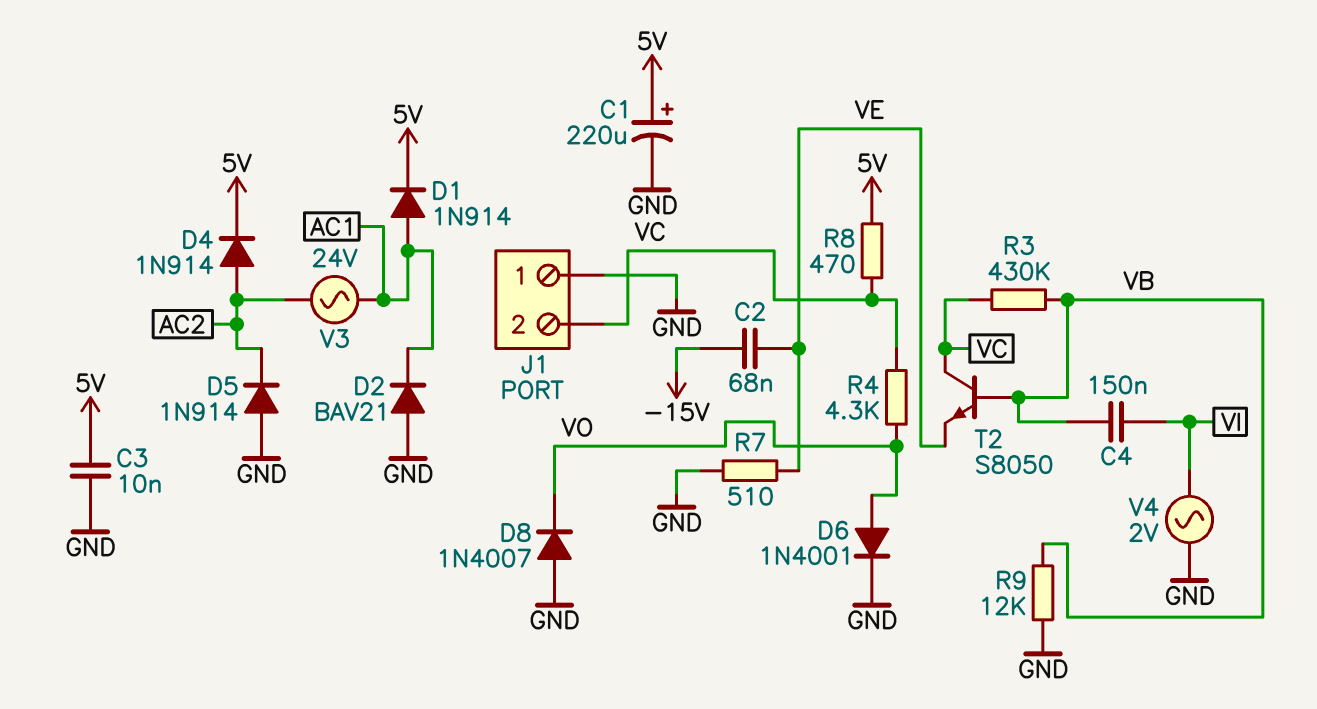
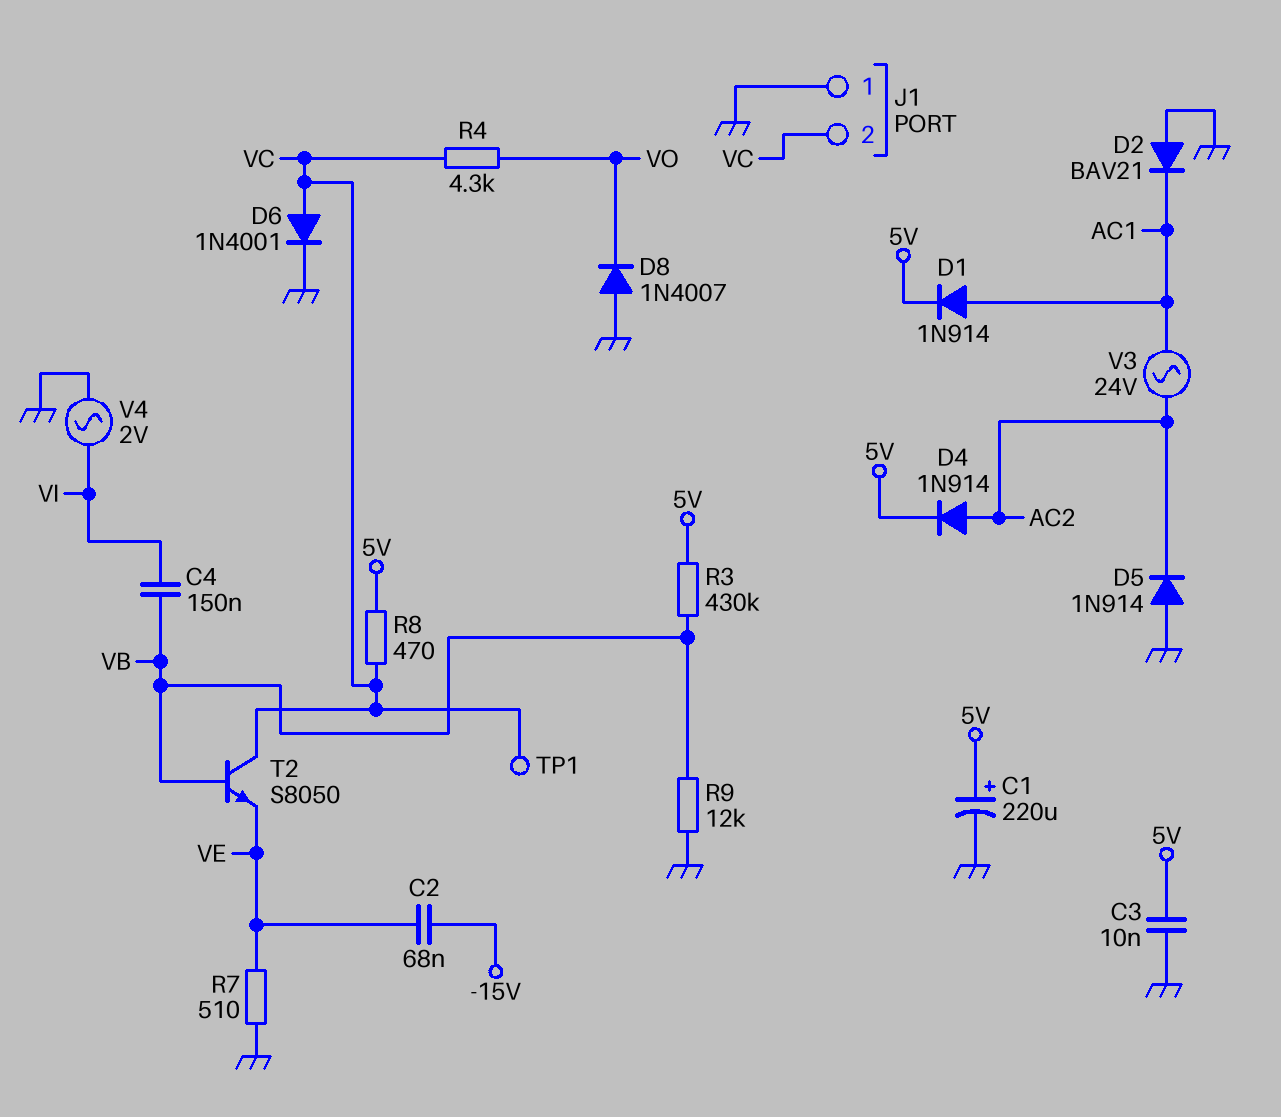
D6: diode 1N4001 (A VO, K GND) -> diode 1N4001 (A VC, K GND)
R3: 430k (VB, VC) -> 430k (5V, VB)
TP1: none -> test point (VC)

